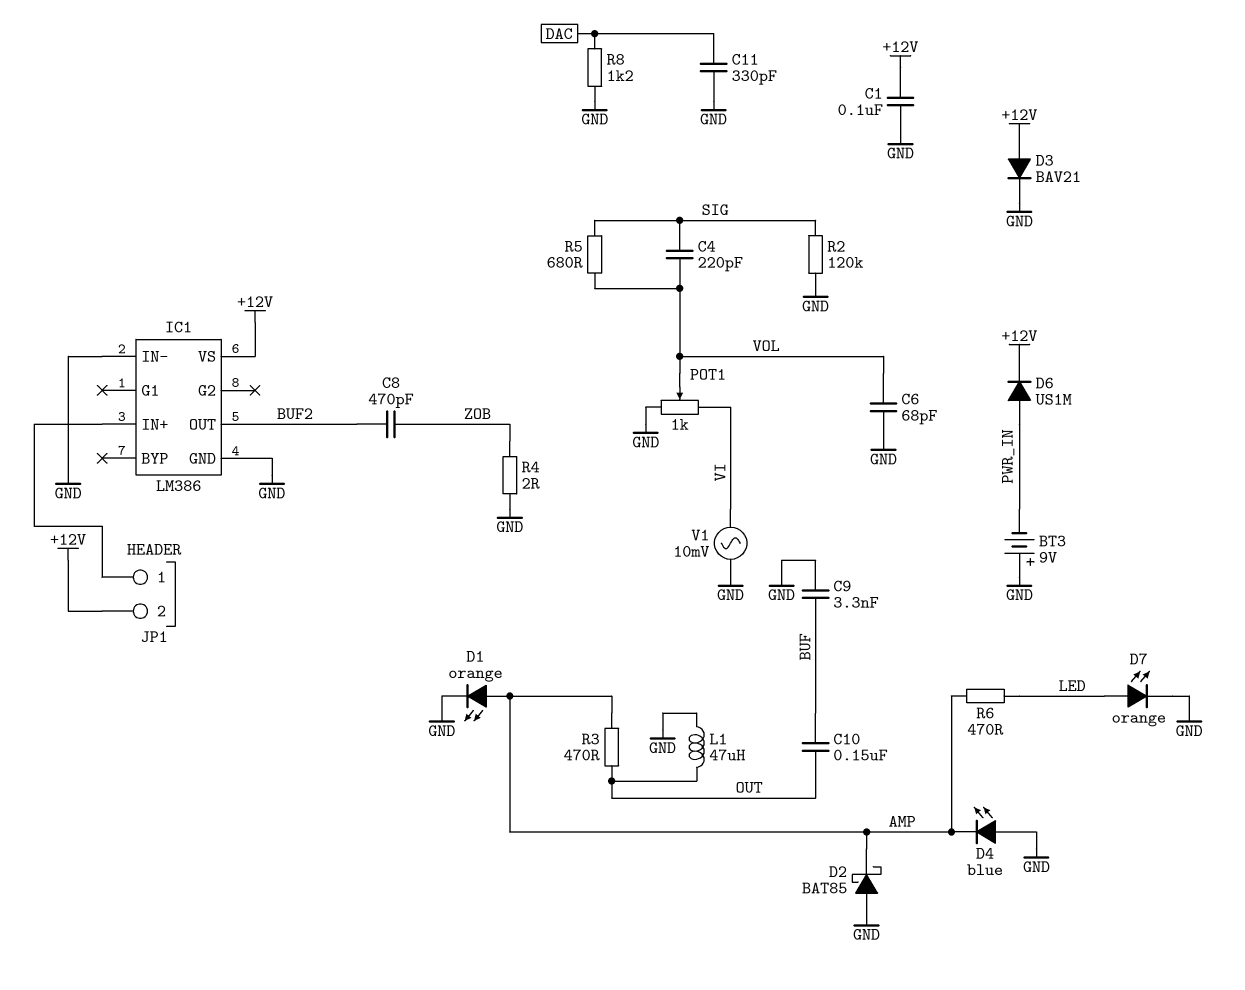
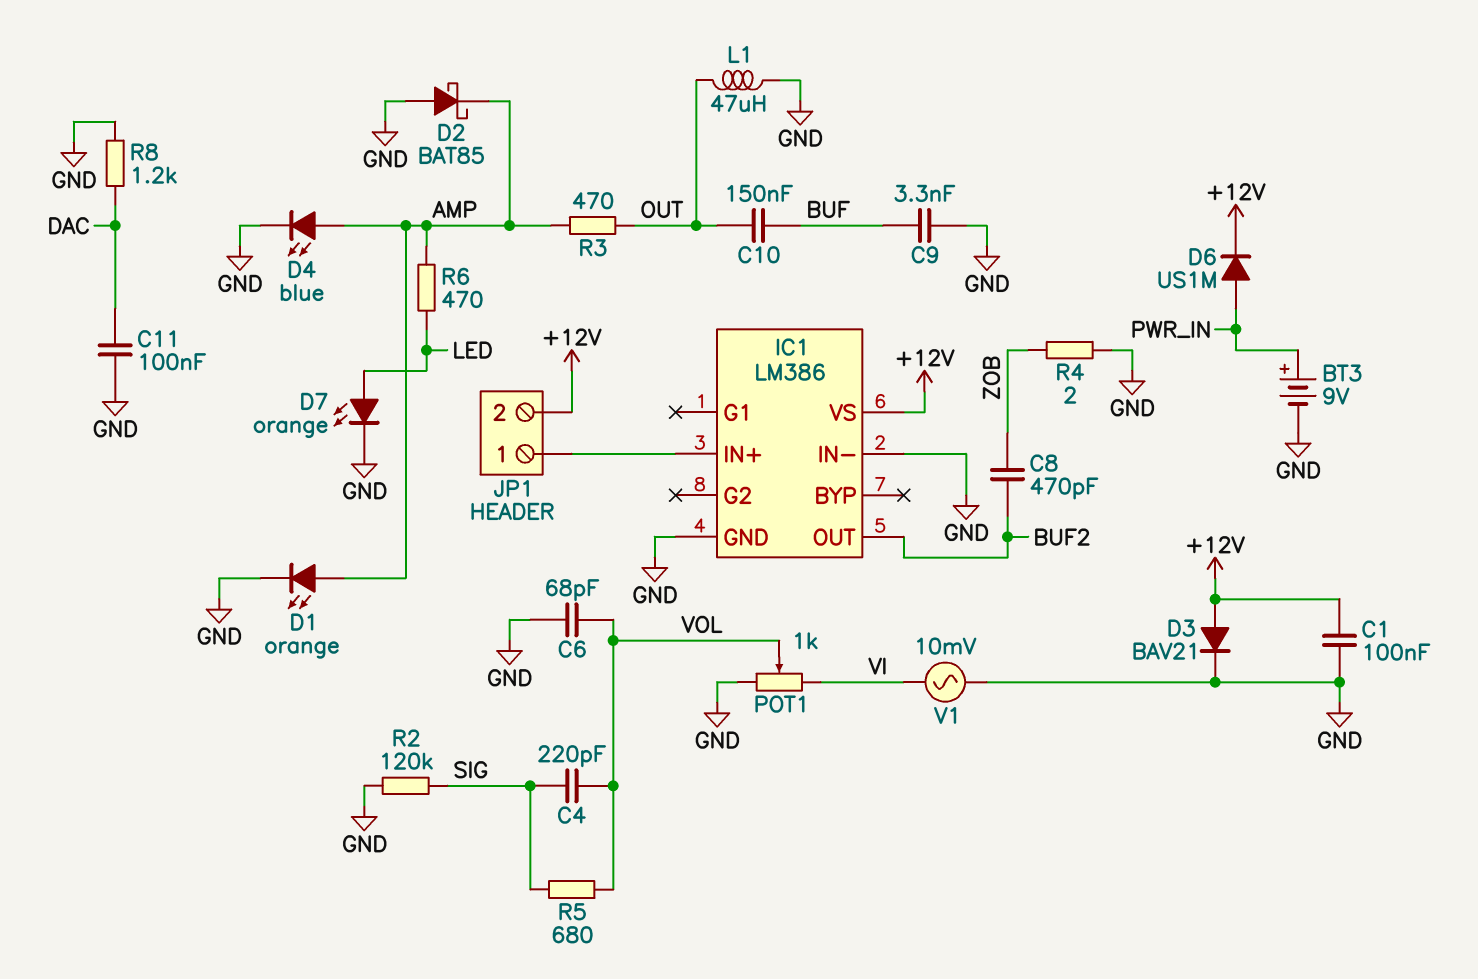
BT3: 9V (plus GND, minus PWR_IN) -> 9V (plus PWR_IN, minus GND)
C11: 330pF (DAC, GND) -> 100nF (DAC, GND)
D4: LED blue (A GND, K AMP) -> LED blue (A AMP, K GND)

